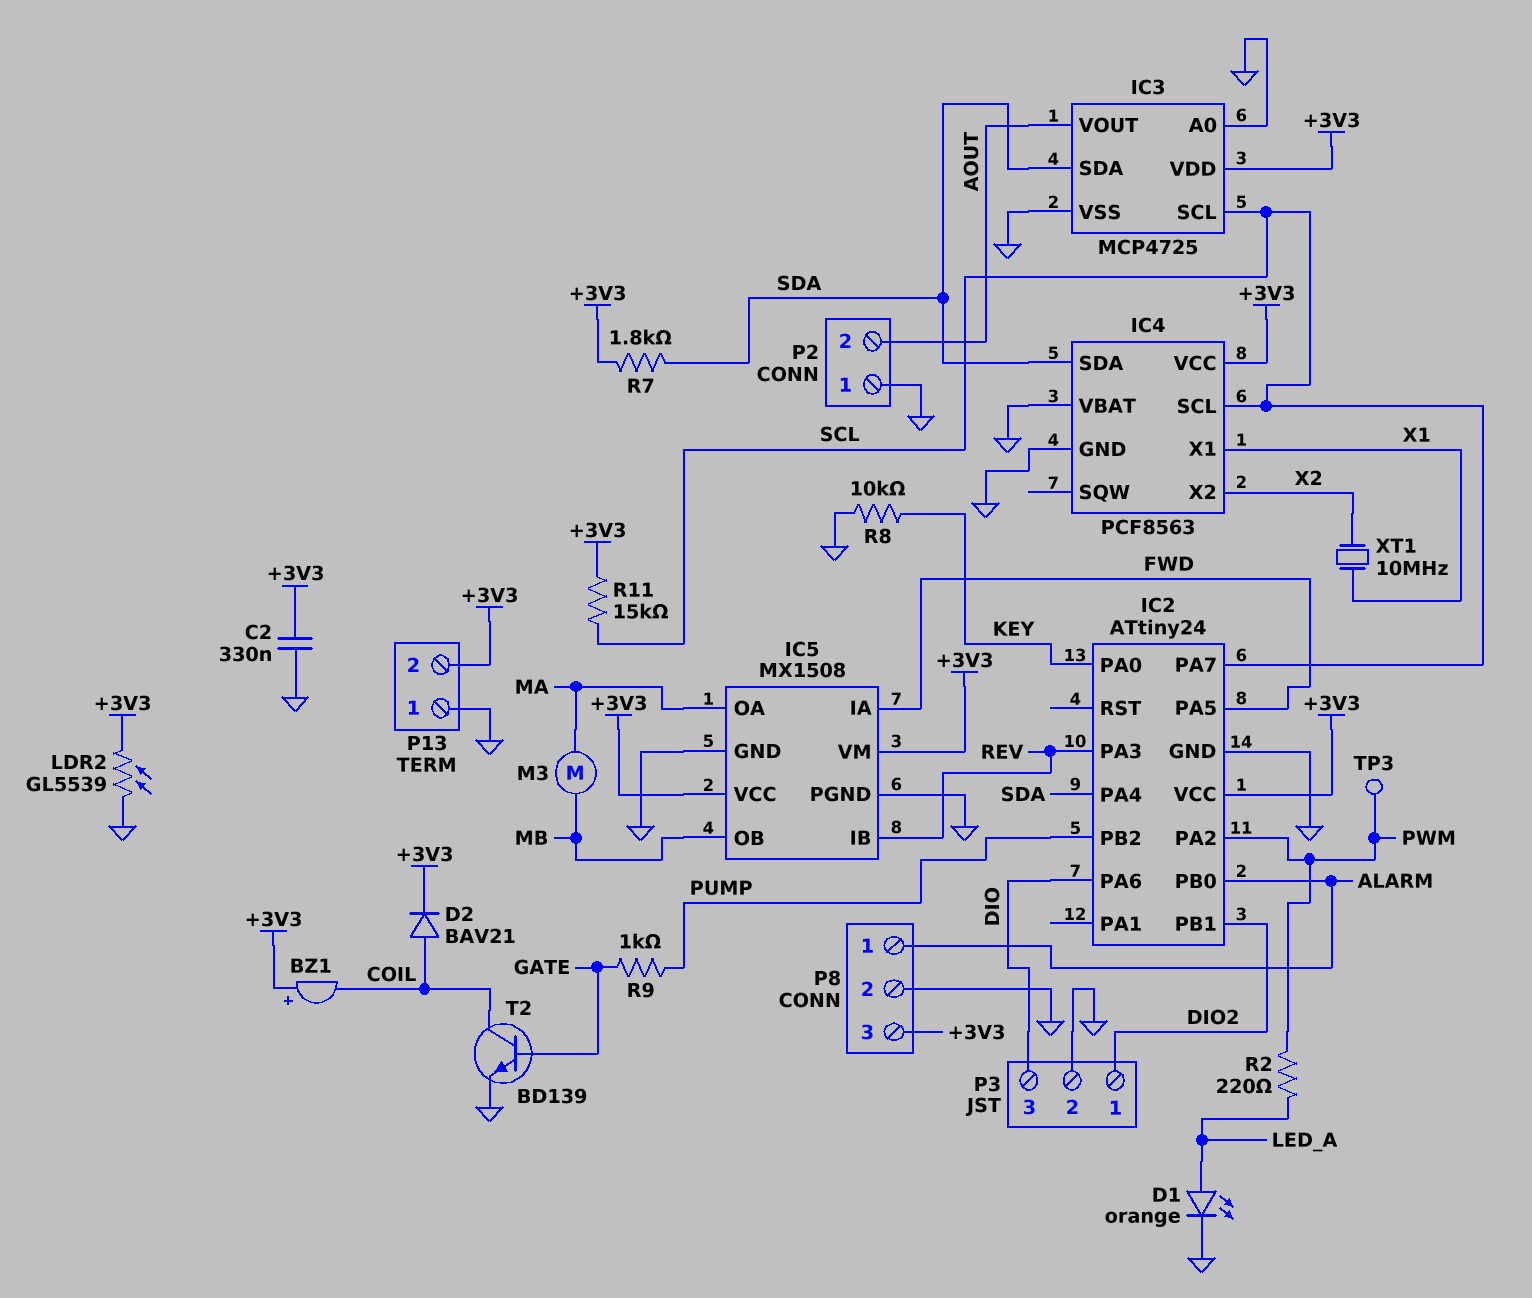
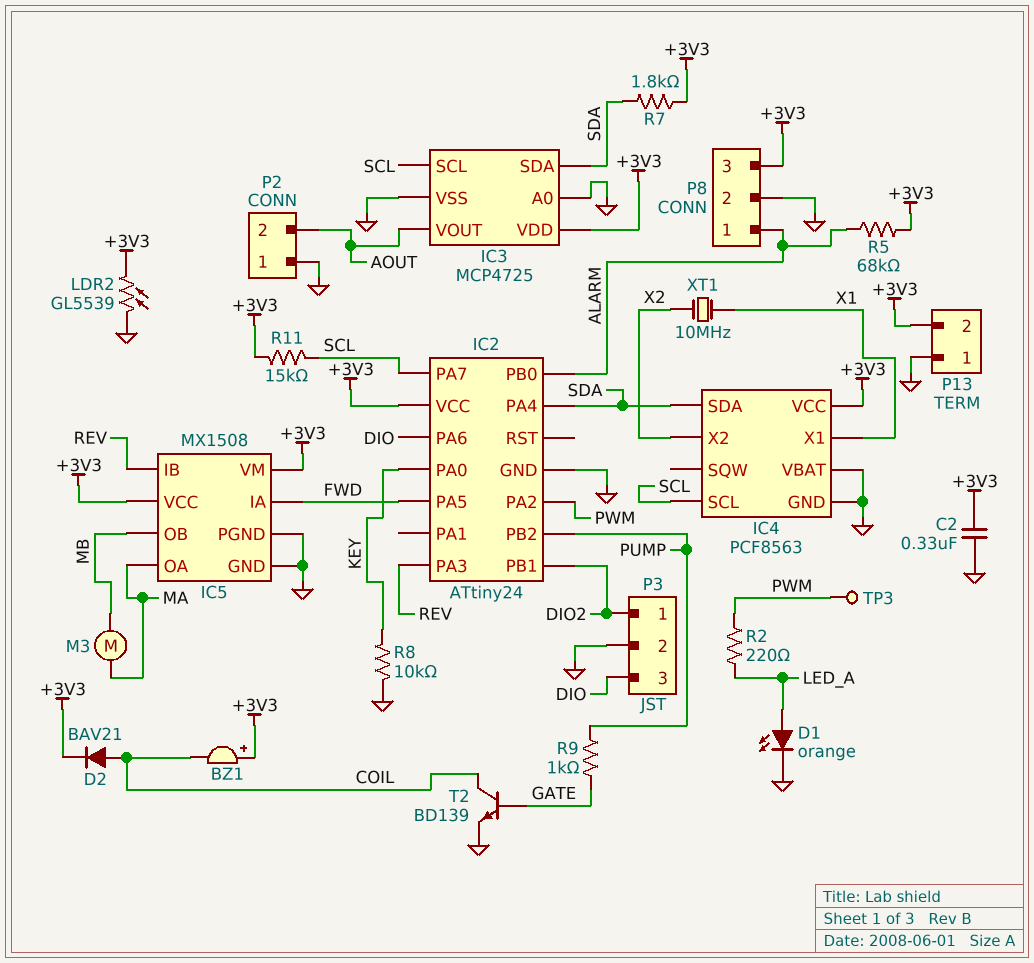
R5: none -> 68k (+3V3, ALARM)

